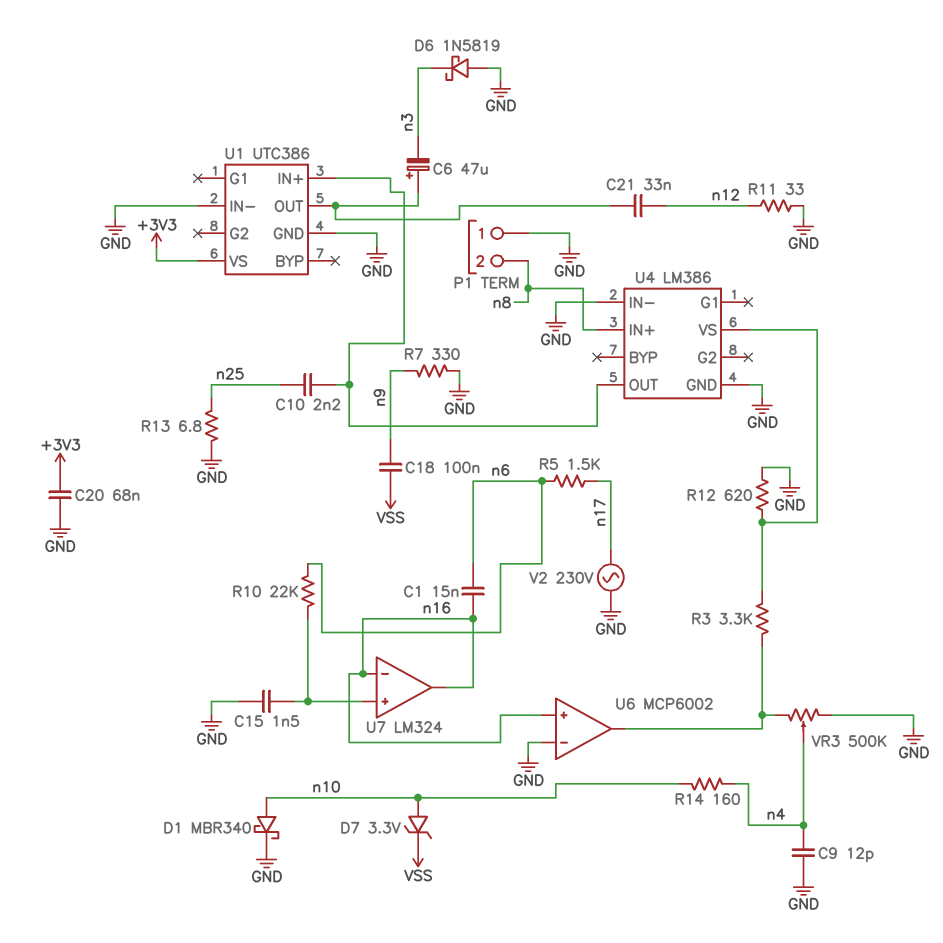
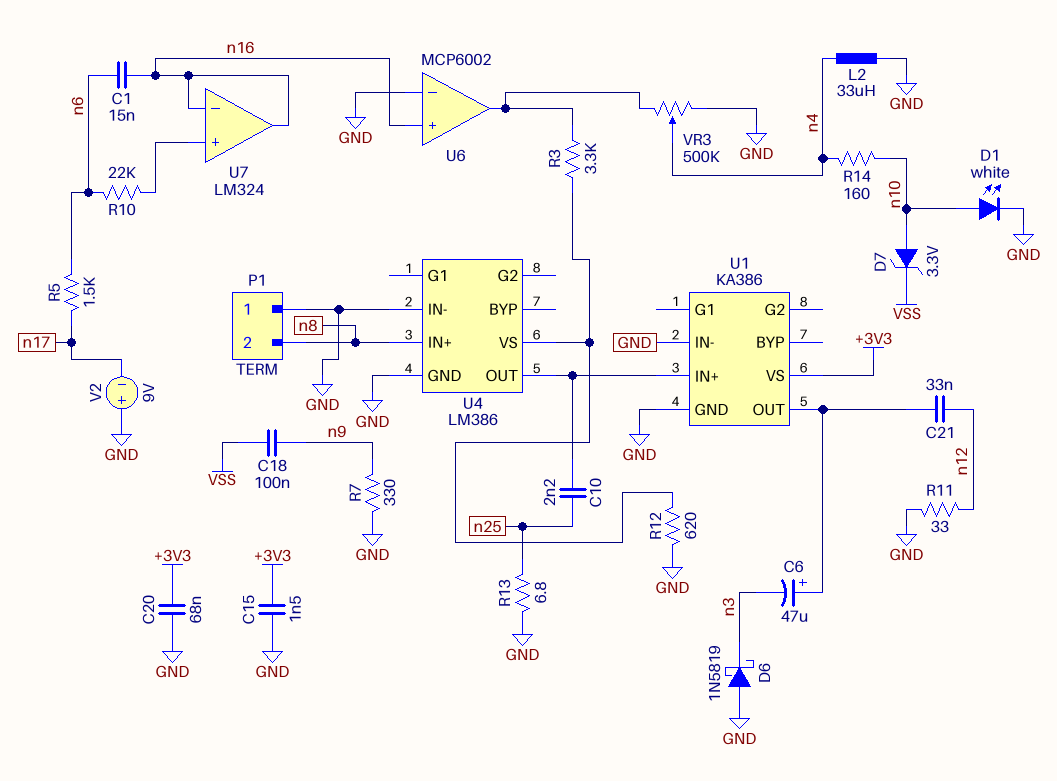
C9: 12pF (GND, n4) -> none
C15: 1.5nF (GND, U7/in+) -> 1.5nF (+3V3, GND)
D1: schottky MBR340 (A n10, K GND) -> LED white (A n10, K GND)
L2: none -> 33uH (GND, n4)
U1: UTC386 -> KA386
V2: AC 230V (GND, n17) -> 9V (plus GND, minus n17)

